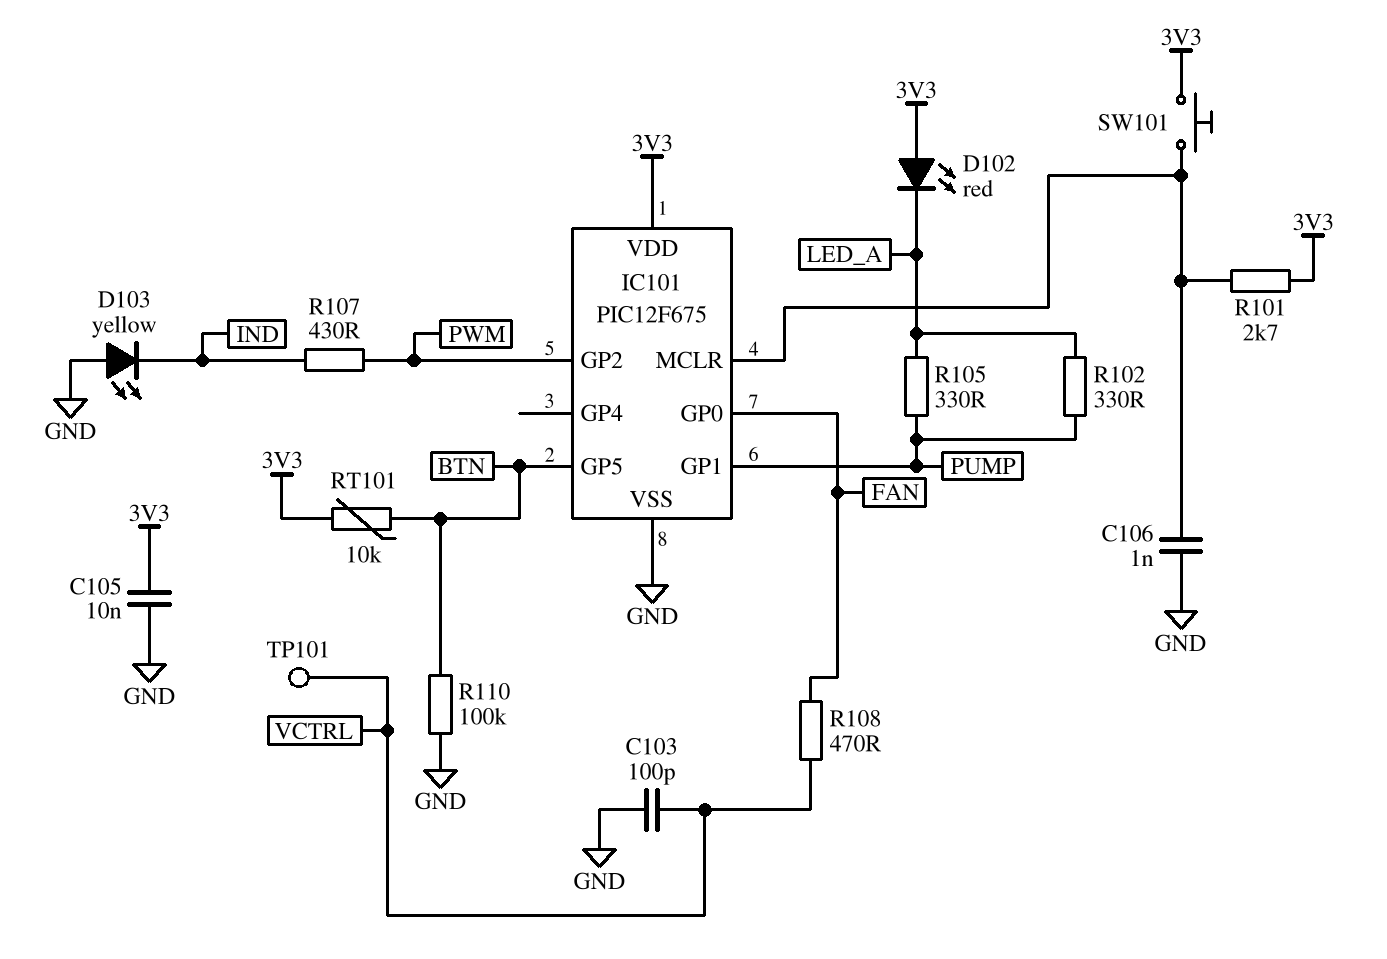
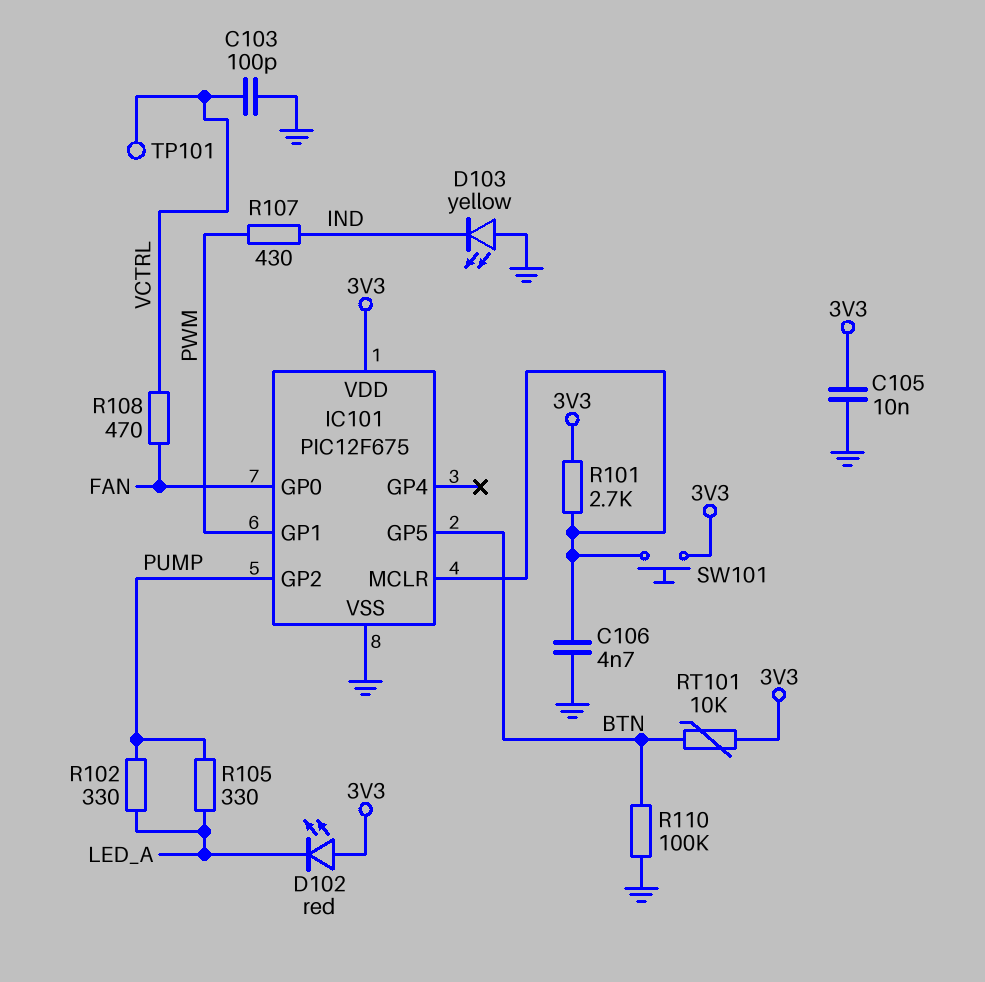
C106: 1nF (GND, IC101/MCLR) -> 4.7nF (GND, IC101/MCLR)
IC101 pin GP1: PUMP -> PWM
IC101 pin GP2: PWM -> PUMP

